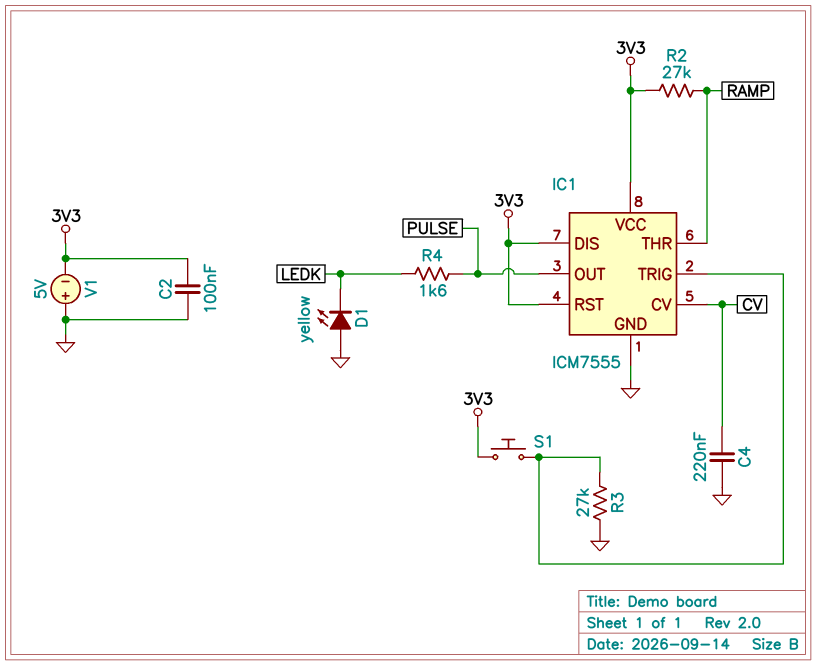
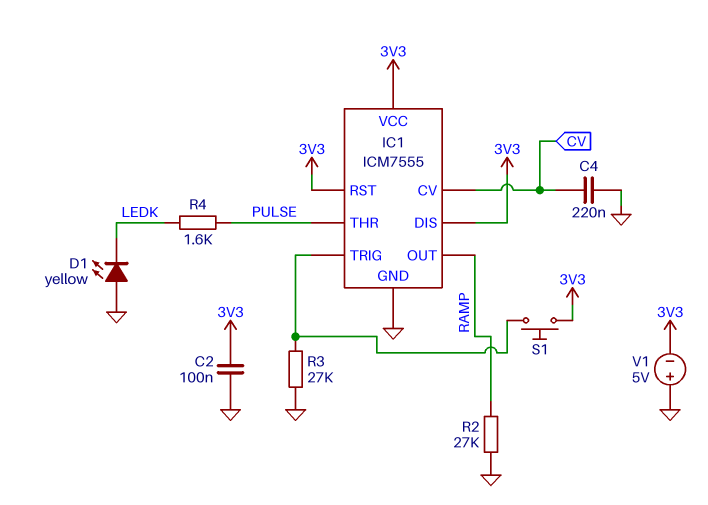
IC1 pin OUT: PULSE -> RAMP
IC1 pin THR: RAMP -> PULSE
R2: 27k (3V3, RAMP) -> 27k (GND, RAMP)

